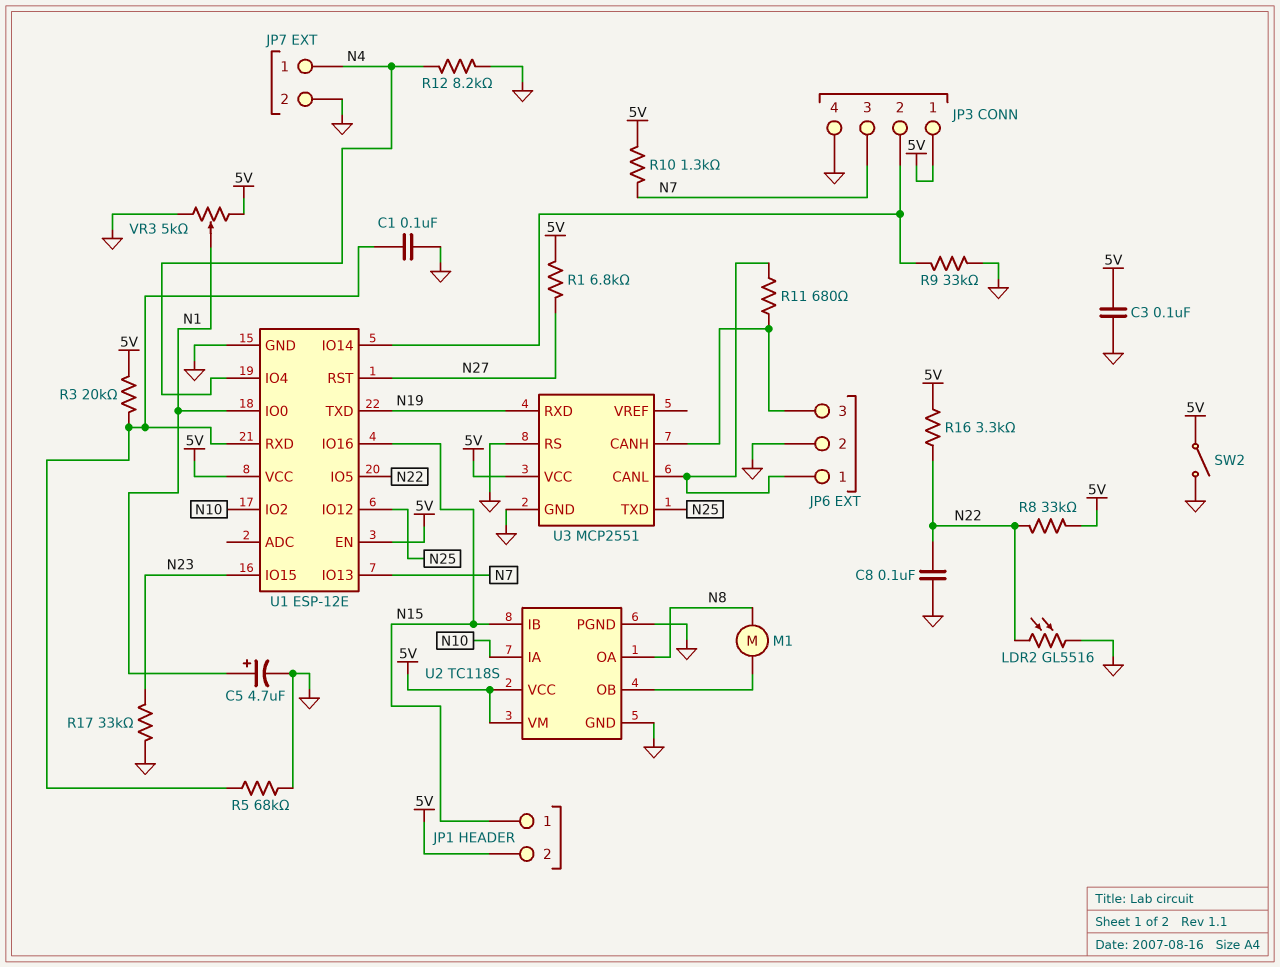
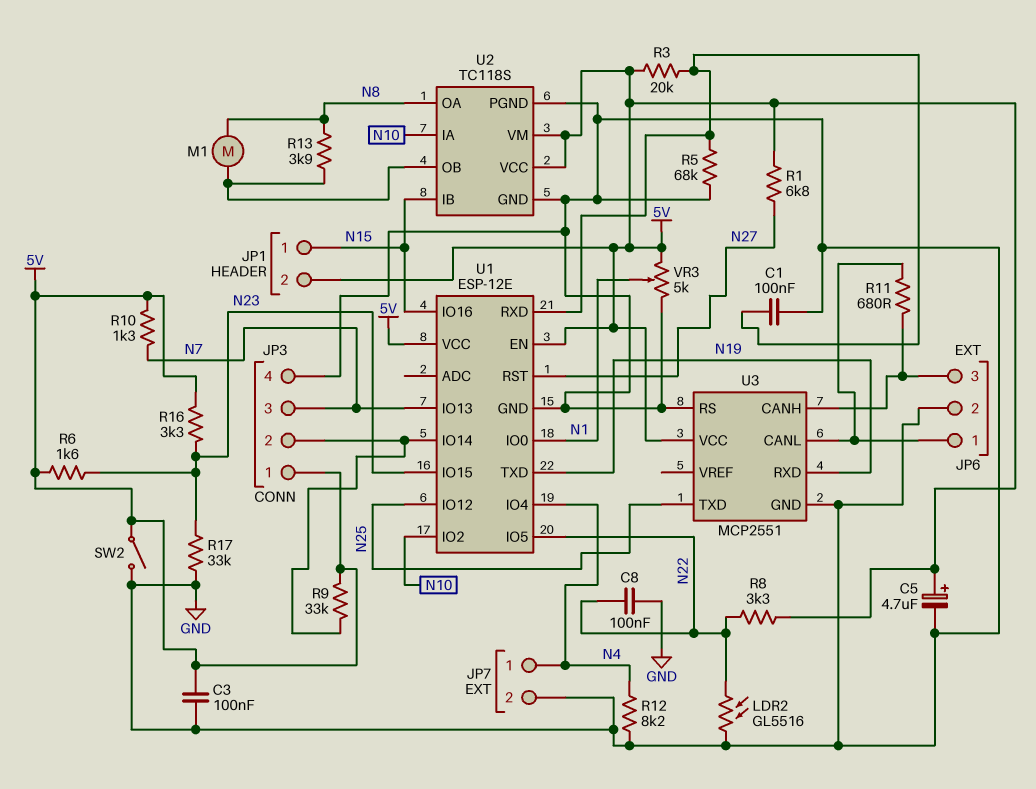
C5: 4.7uF (plus N1, minus GND) -> 4.7uF (plus 5V, minus GND)
R6: none -> 1.6k (5V, N23)
R8: 33k (5V, N22) -> 3.3k (5V, N22)
R9: 33k (GND, JP3/2) -> 33k (5V, JP3/2)
R13: none -> 3.9k (N8, U2/OB)
R16: 3.3k (5V, N22) -> 3.3k (5V, N23)

